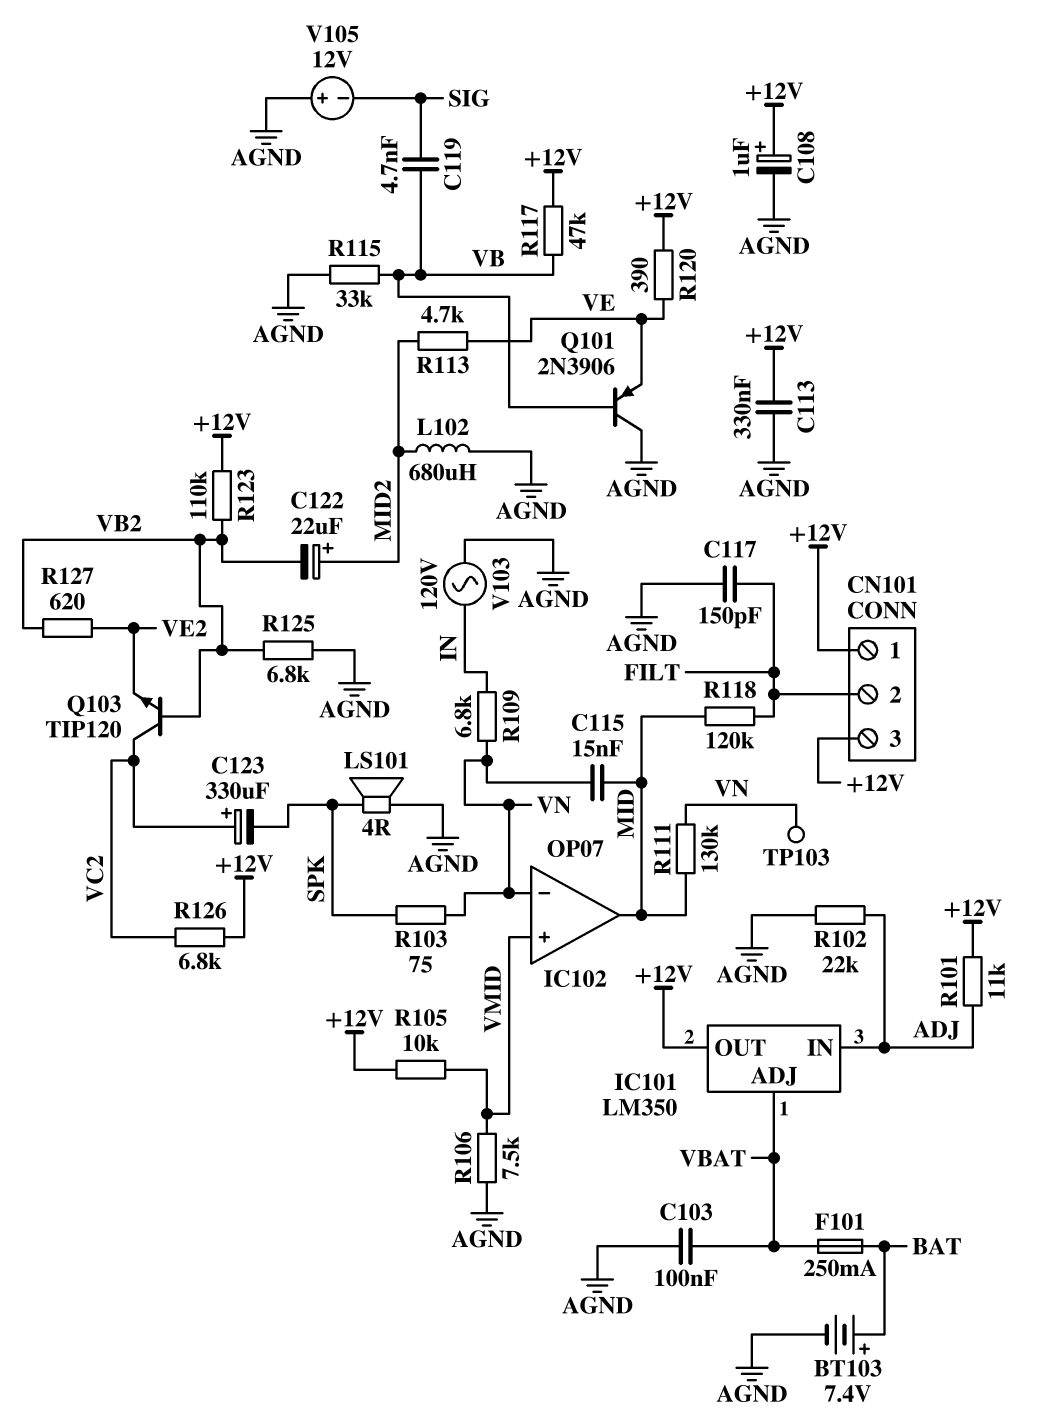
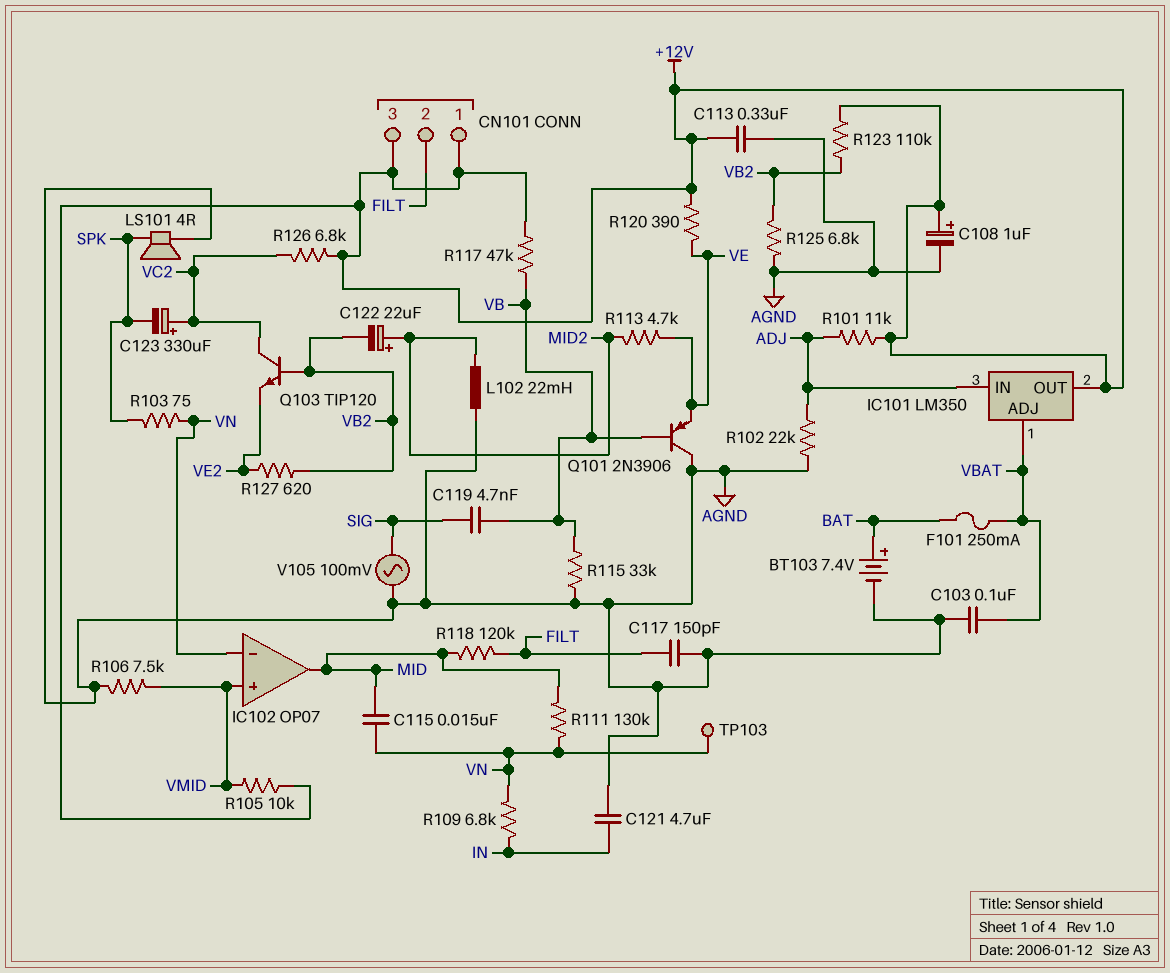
C121: none -> 4.7uF (AGND, IN)
L102: 680uH (AGND, MID2) -> 22mH (AGND, MID2)
V103: AC 120V (AGND, IN) -> none
V105: 12V (plus AGND, minus SIG) -> AC 100mV (AGND, SIG)

